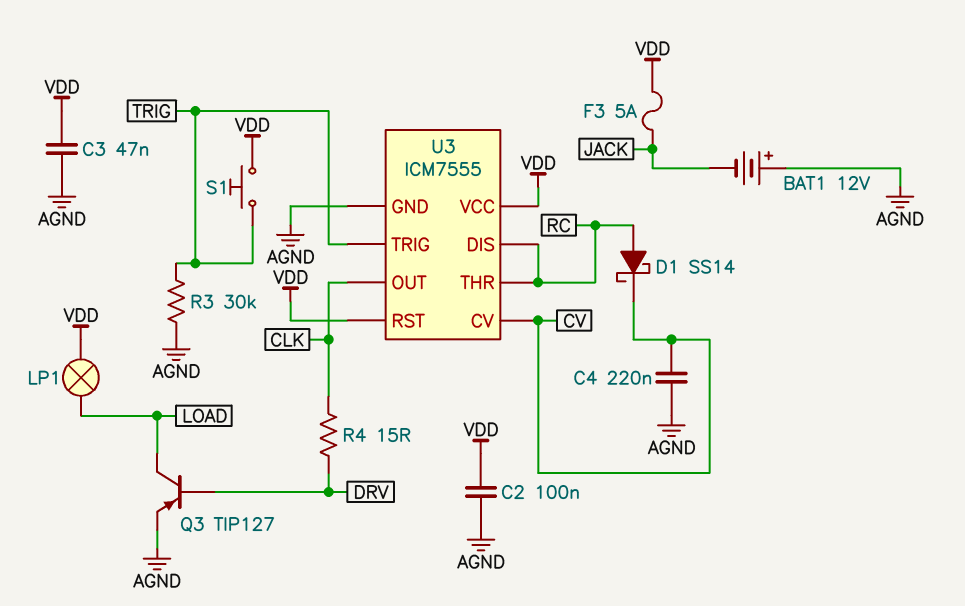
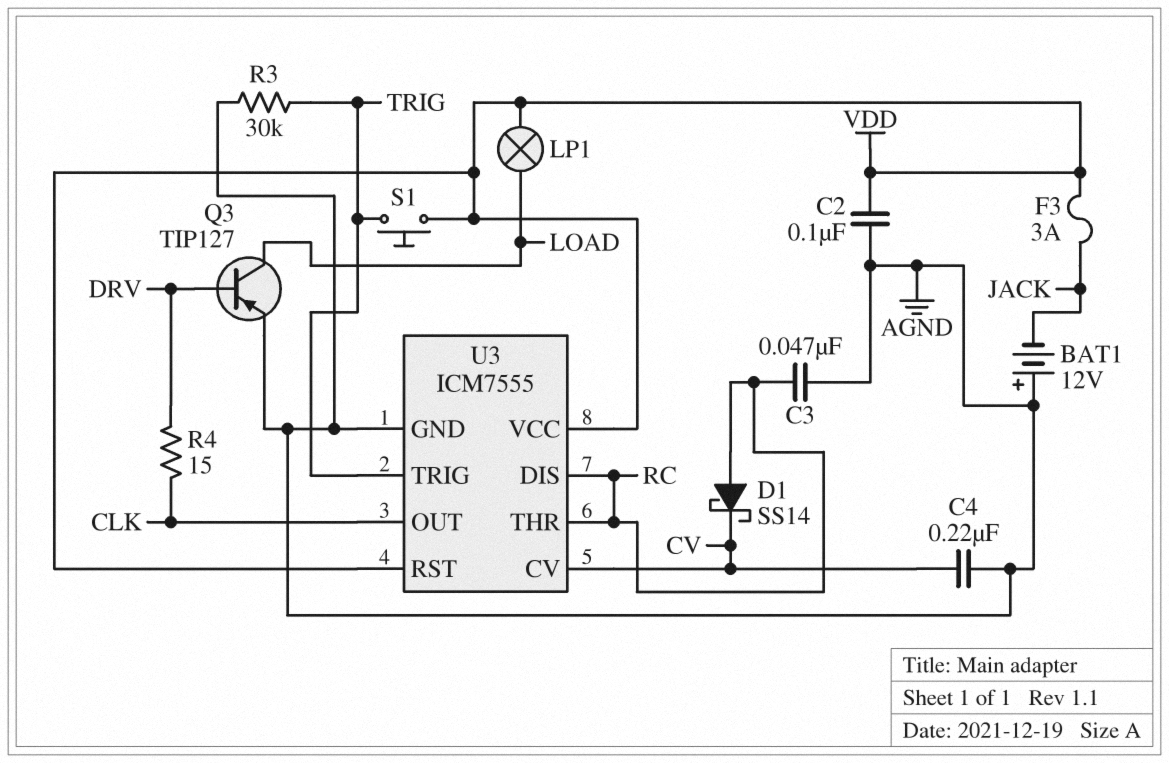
C3: 47nF (AGND, VDD) -> 47nF (AGND, RC)
F3: 5A (JACK, VDD) -> 3A (JACK, VDD)

